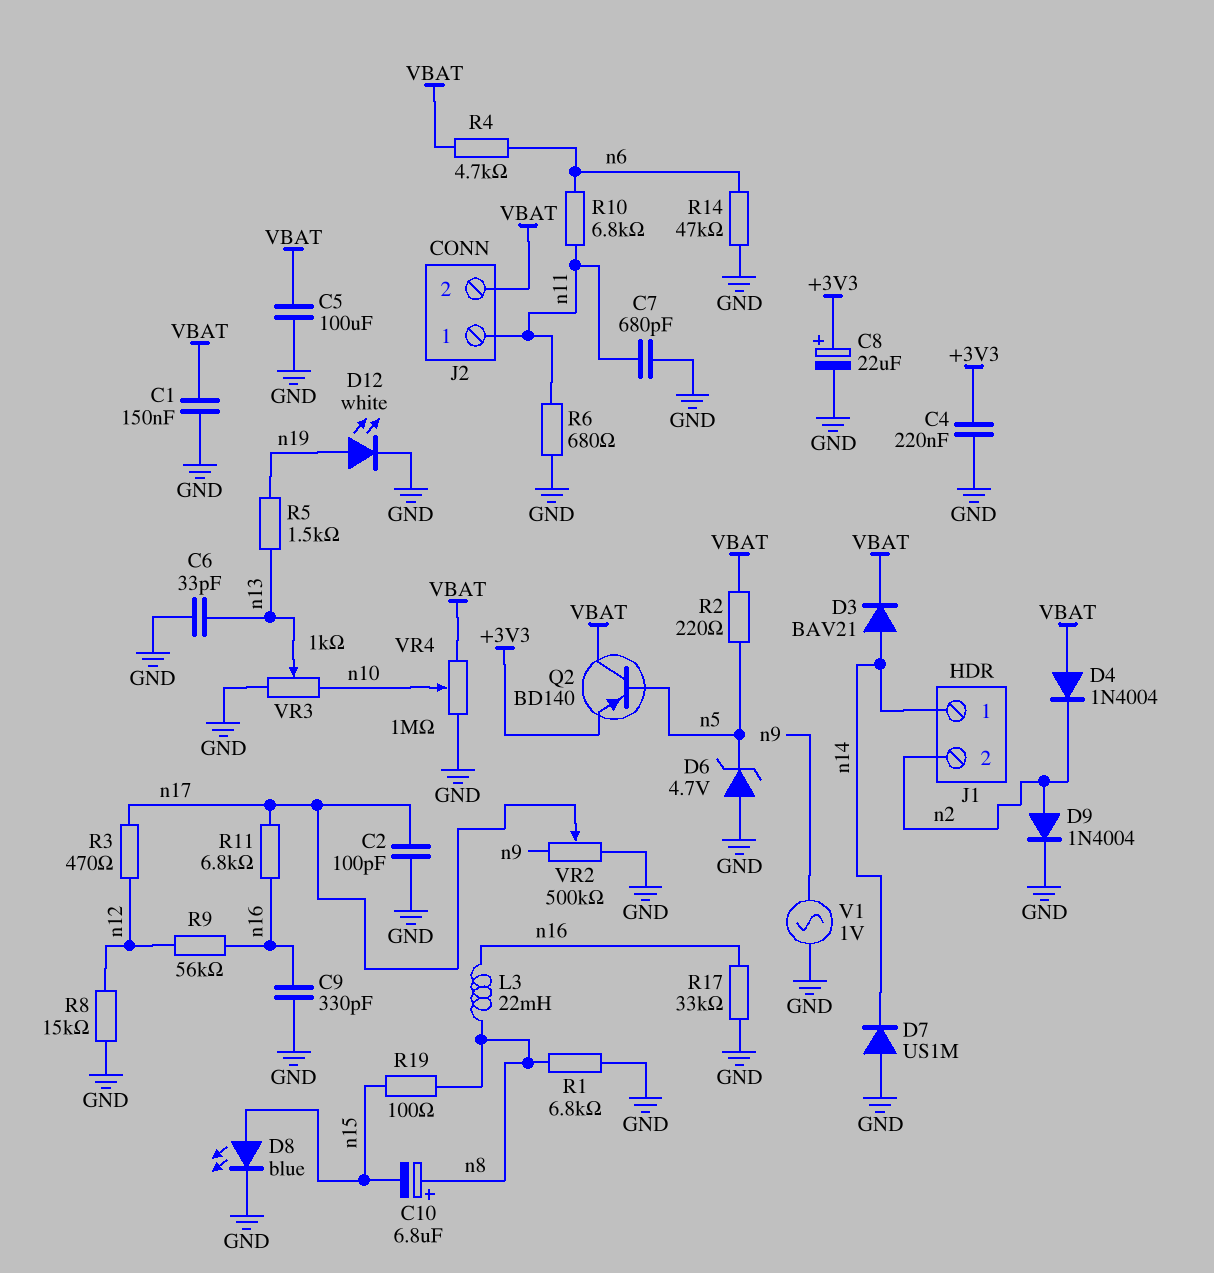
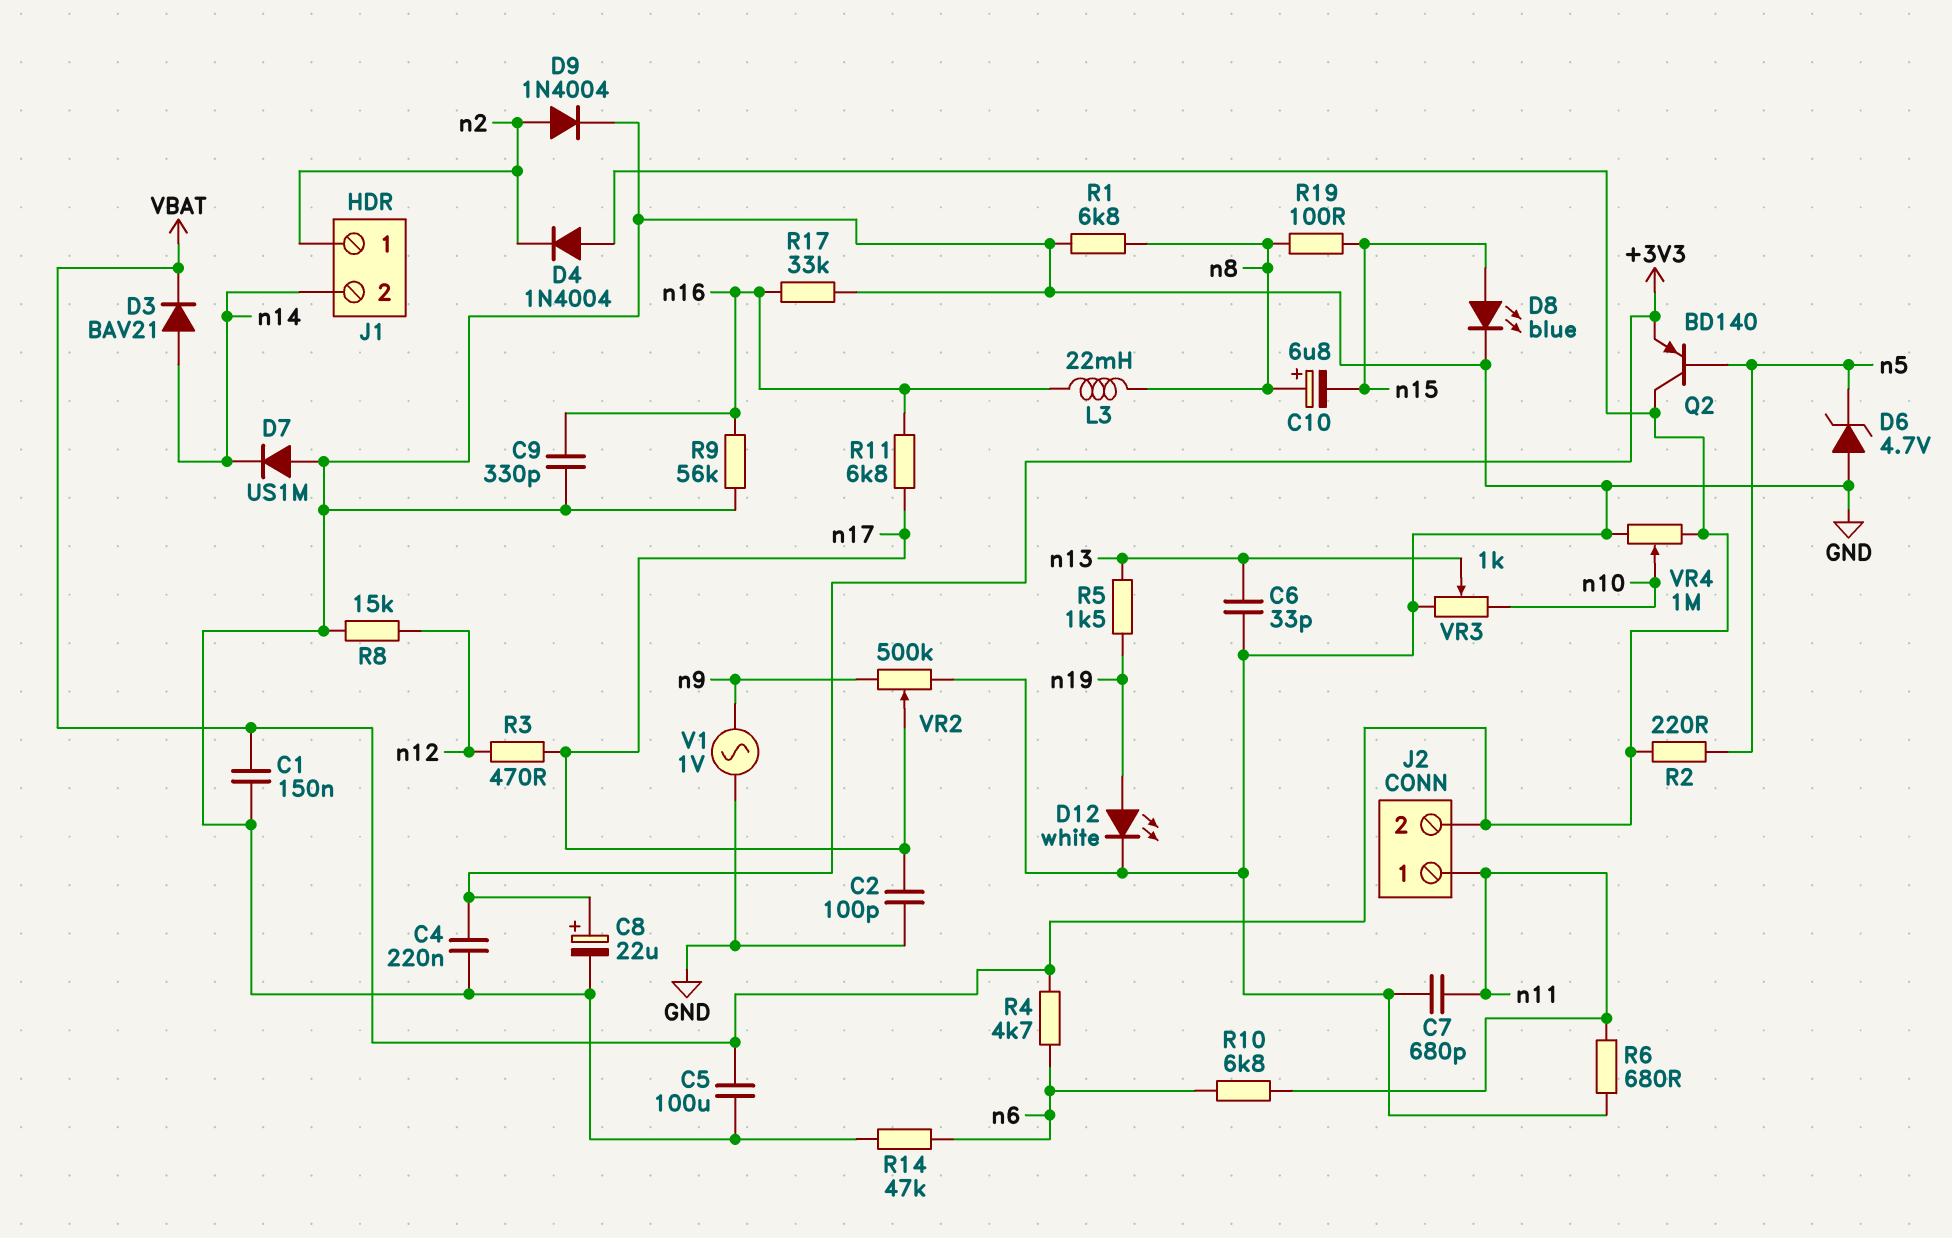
J1 pin 1: n14 -> n2
J1 pin 2: n2 -> n14
R9: 56k (n12, n16) -> 56k (GND, n16)

